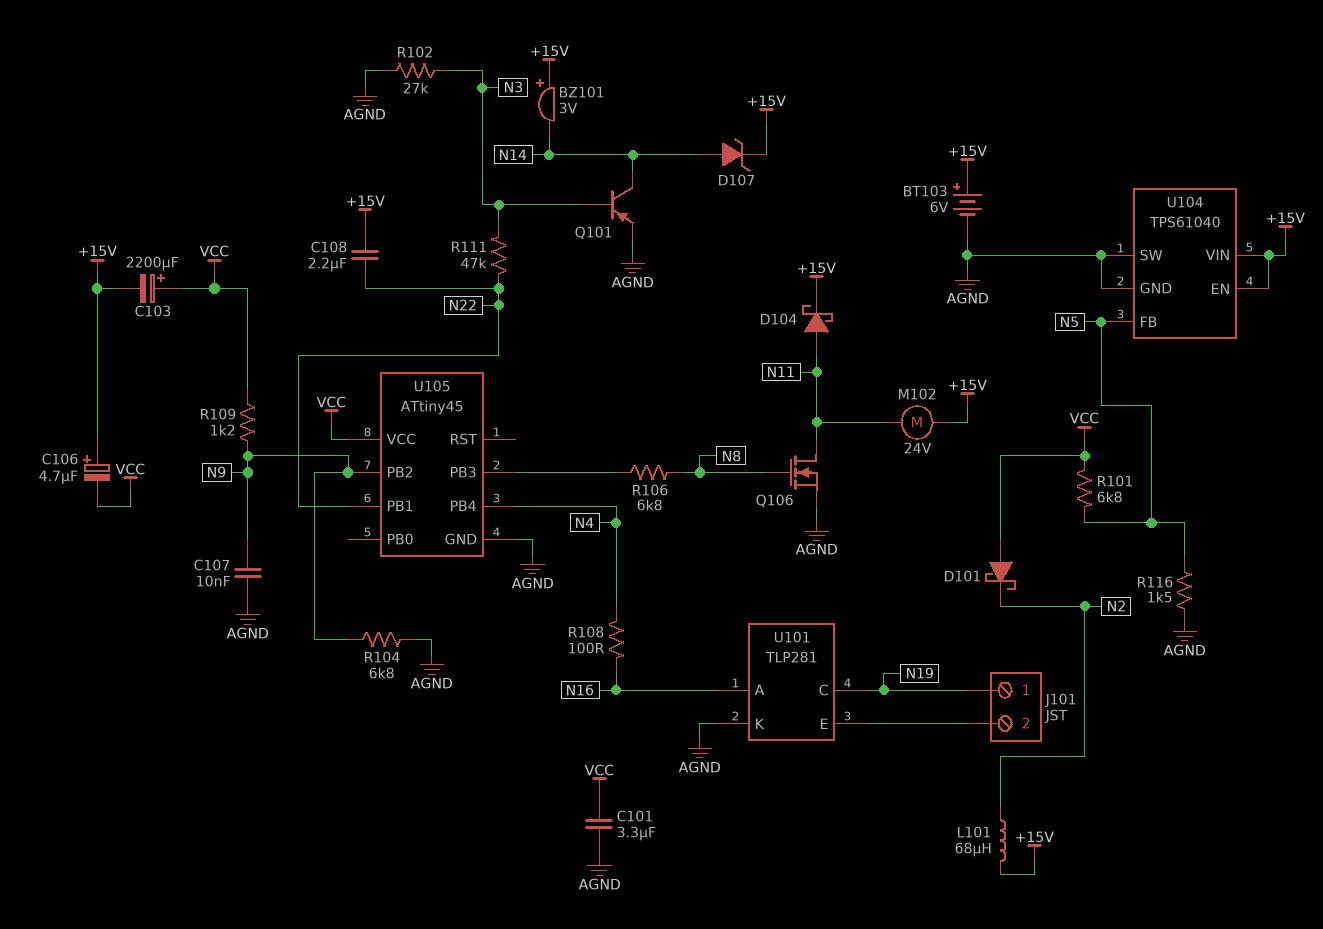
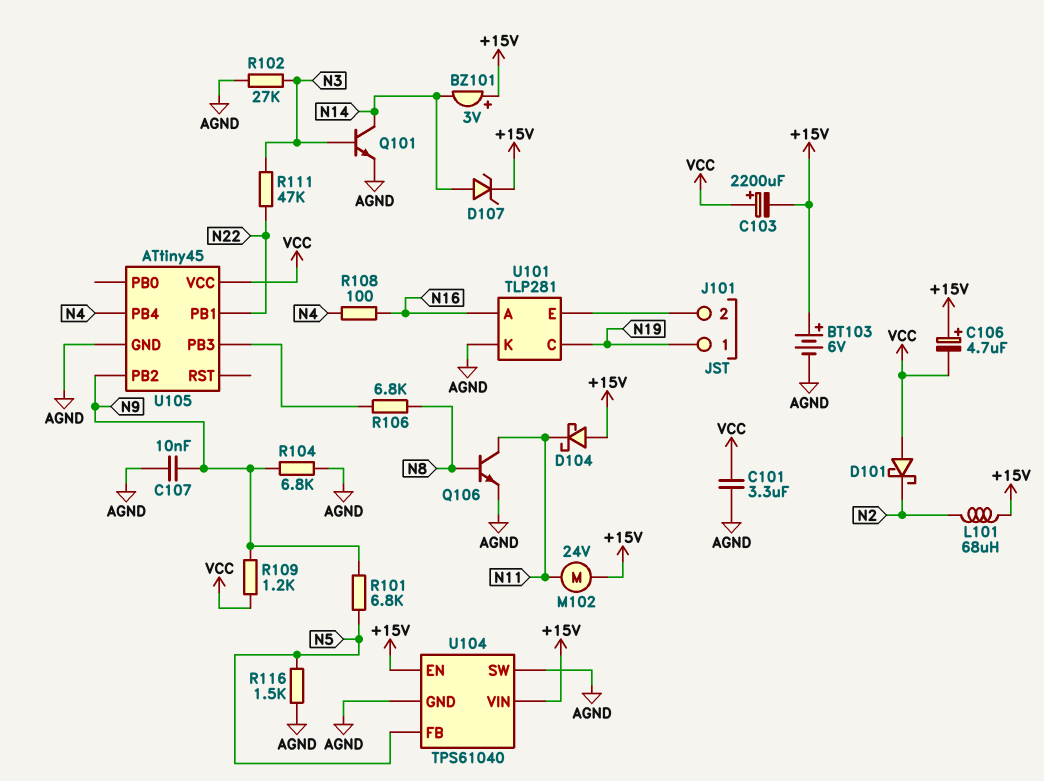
C108: 2.2uF (+15V, N22) -> none
D104: schottky (A N11, K +15V) -> schottky (A +15V, K N11)
Q101: PNP (B N3, C N14, E AGND) -> NPN (B N3, C N14, E AGND)
Q106: NMOS (G N8, D N11, S AGND) -> NPN (B N8, C N11, E AGND)
R101: 6.8k (N5, VCC) -> 6.8k (N5, N9)

